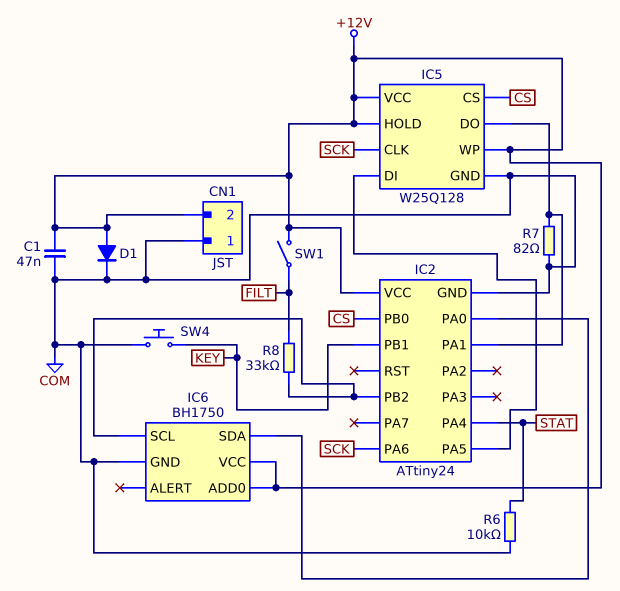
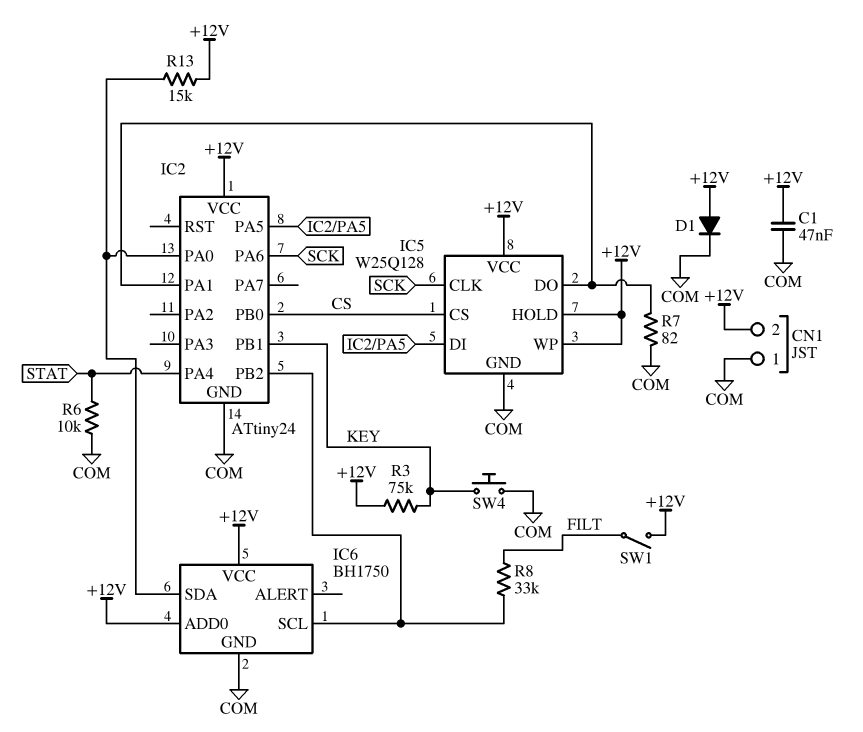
R3: none -> 75k (+12V, KEY)
R13: none -> 15k (+12V, IC2/PA0)

